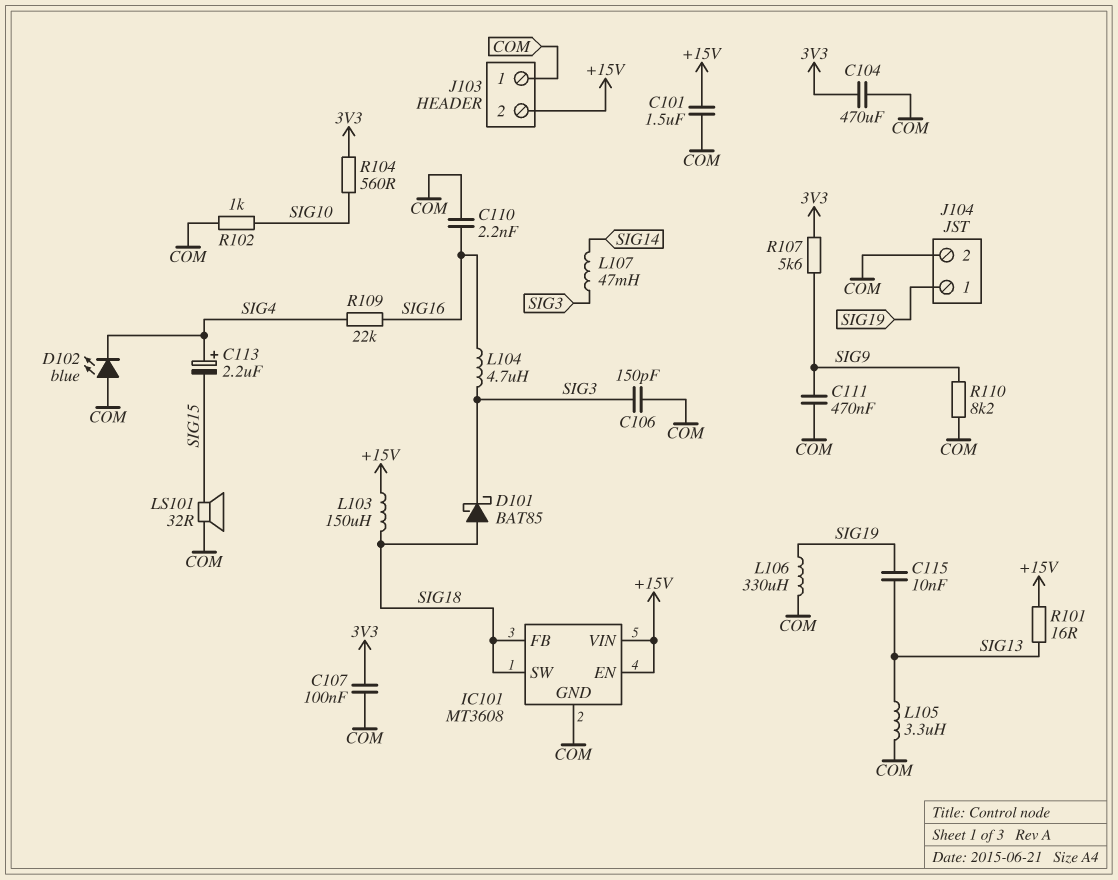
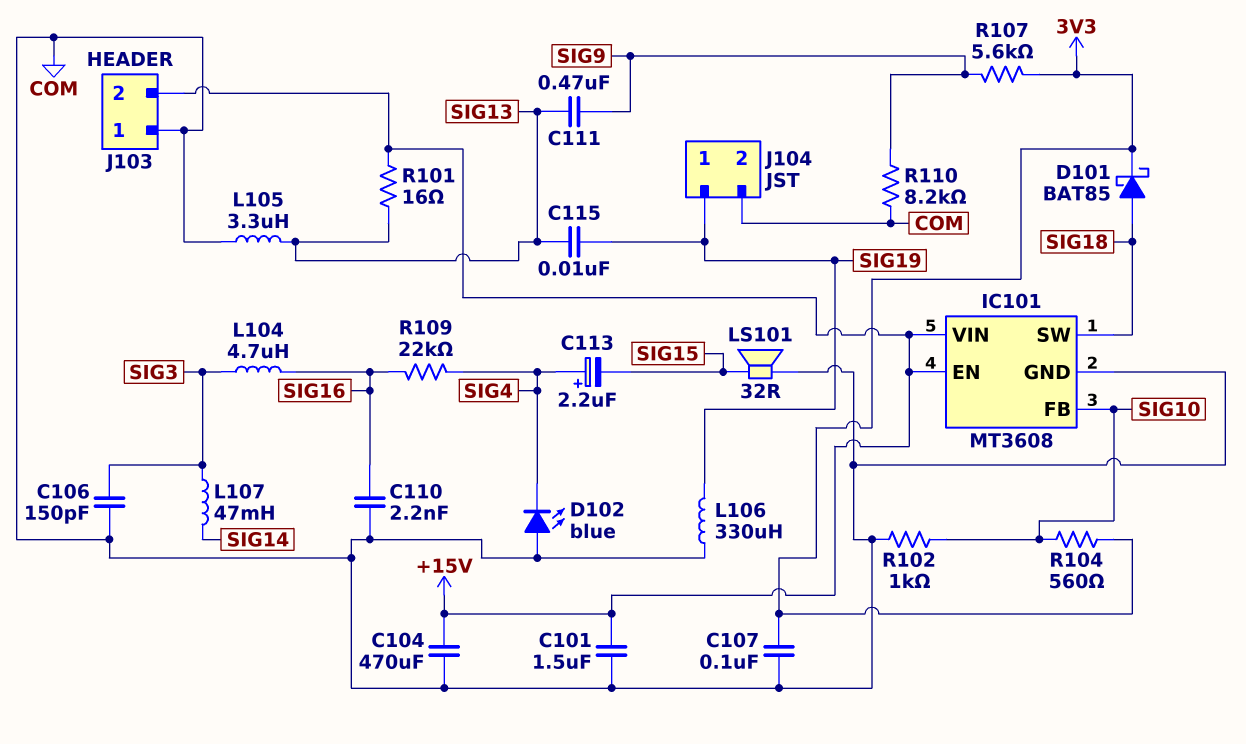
C104: 470uF (3V3, COM) -> 470uF (+15V, COM)
C111: 470nF (COM, SIG9) -> 470nF (SIG9, SIG13)
D101: schottky BAT85 (A SIG18, K SIG3) -> schottky BAT85 (A SIG18, K 3V3)
IC101 pin FB: SIG18 -> SIG10
L103: 150uH (+15V, SIG18) -> none

